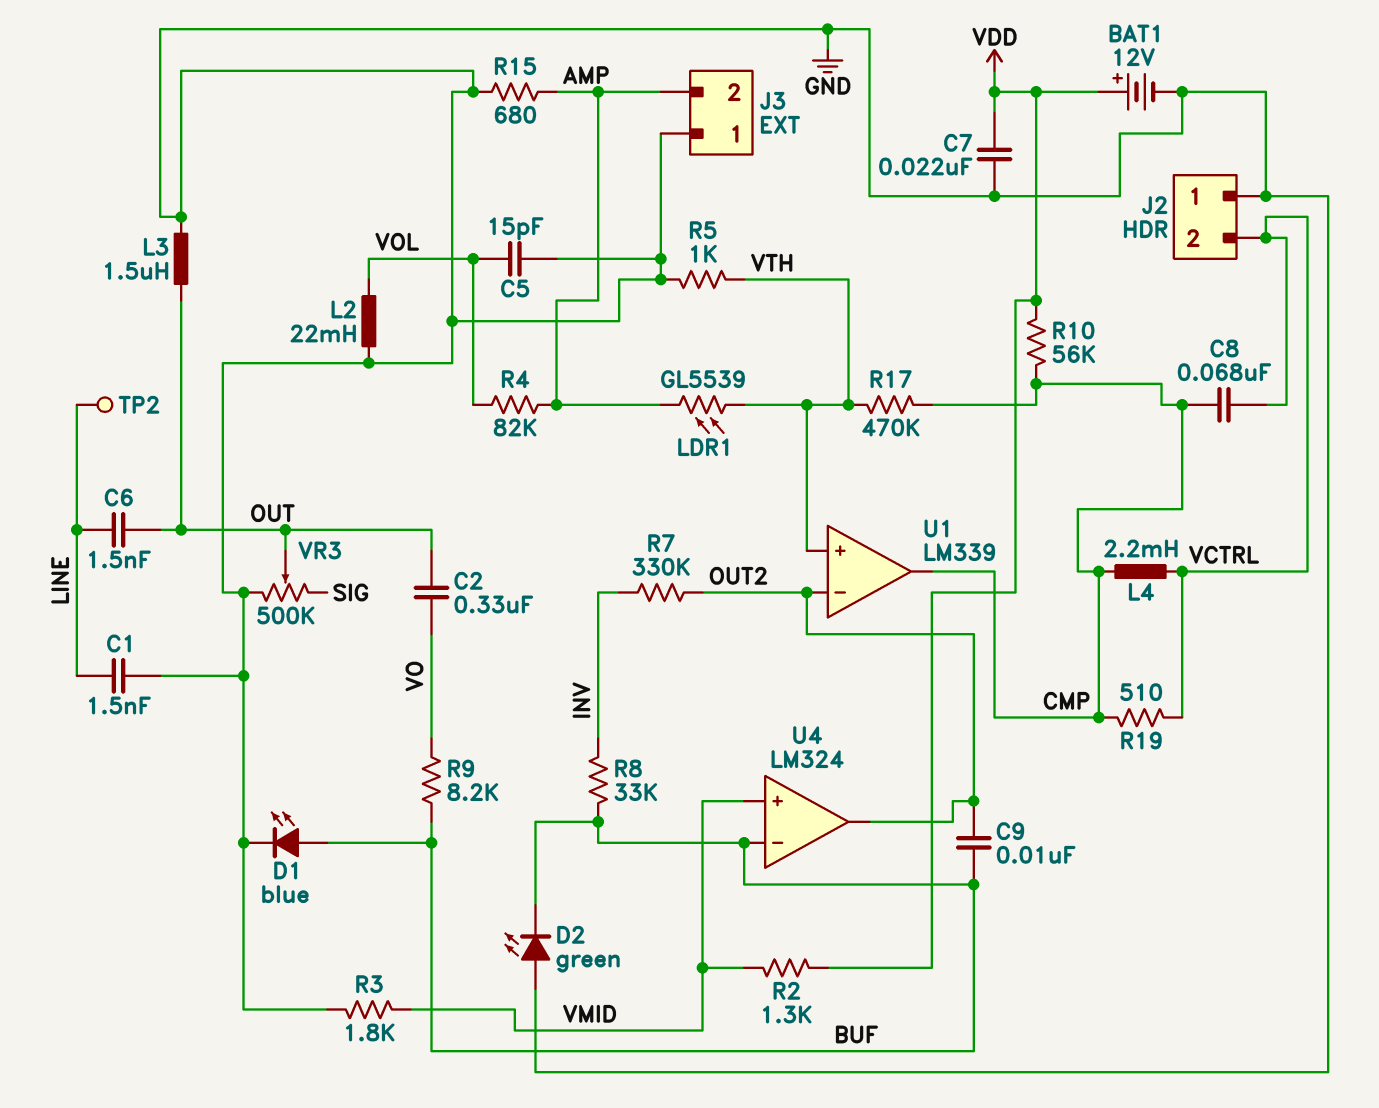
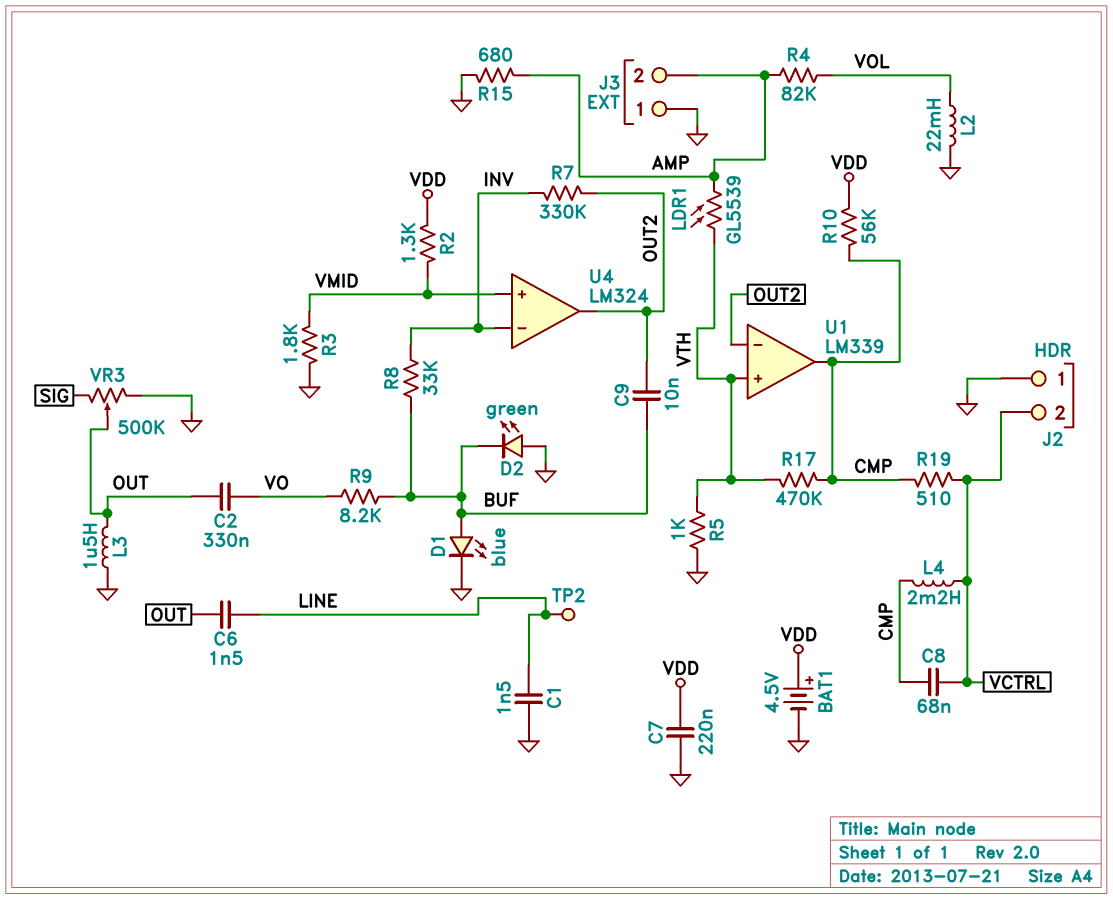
BAT1: 12V (plus VDD, minus GND) -> 4.5V (plus VDD, minus GND)
C5: 15pF (GND, VOL) -> none
C7: 22nF (GND, VDD) -> 220nF (GND, VDD)
U4 pin in-: BUF -> INV

